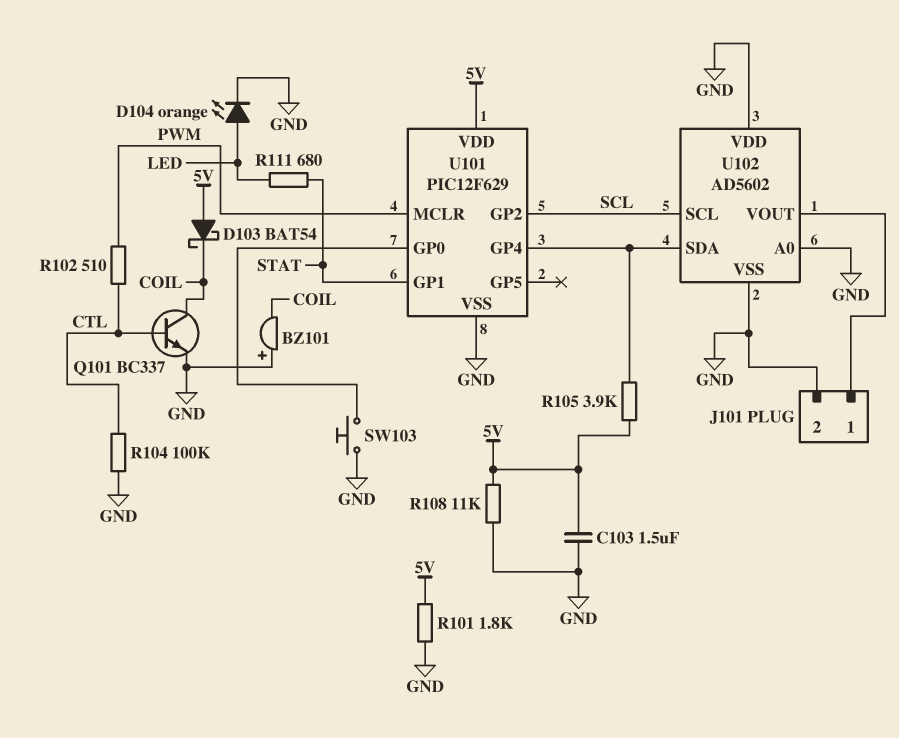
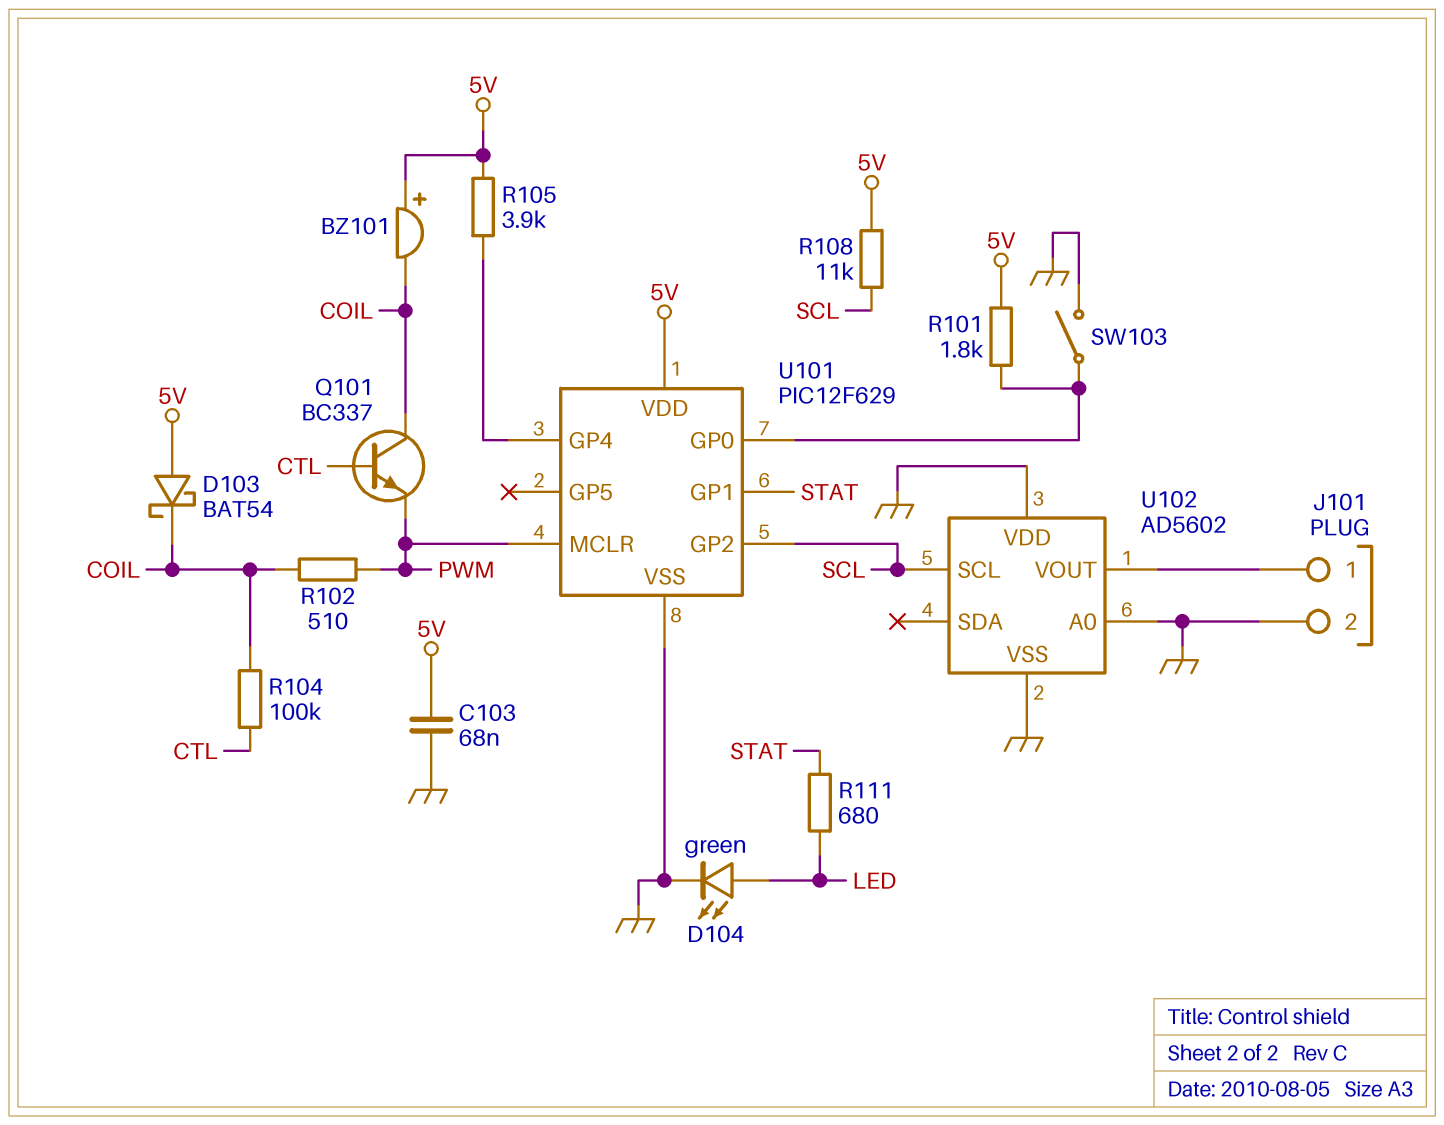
BZ101: buzzer (plus GND, minus COIL) -> buzzer (plus 5V, minus COIL)
C103: 1.5uF (5V, GND) -> 68nF (5V, GND)
D104: LED orange (A LED, K GND) -> LED green (A LED, K GND)
Q101: NPN BC337 (B CTL, C COIL, E GND) -> NPN BC337 (B CTL, C COIL, E PWM)
R101: 1.8k (5V, GND) -> 1.8k (5V, U101/GP0)
R102: 510 (CTL, PWM) -> 510 (COIL, PWM)
R104: 100k (CTL, GND) -> 100k (COIL, CTL)
R108: 11k (5V, GND) -> 11k (5V, SCL)
SW103: button (GND, U101/GP0) -> switch (GND, U101/GP0)
U102 pin SDA: U101/GP4 -> none

